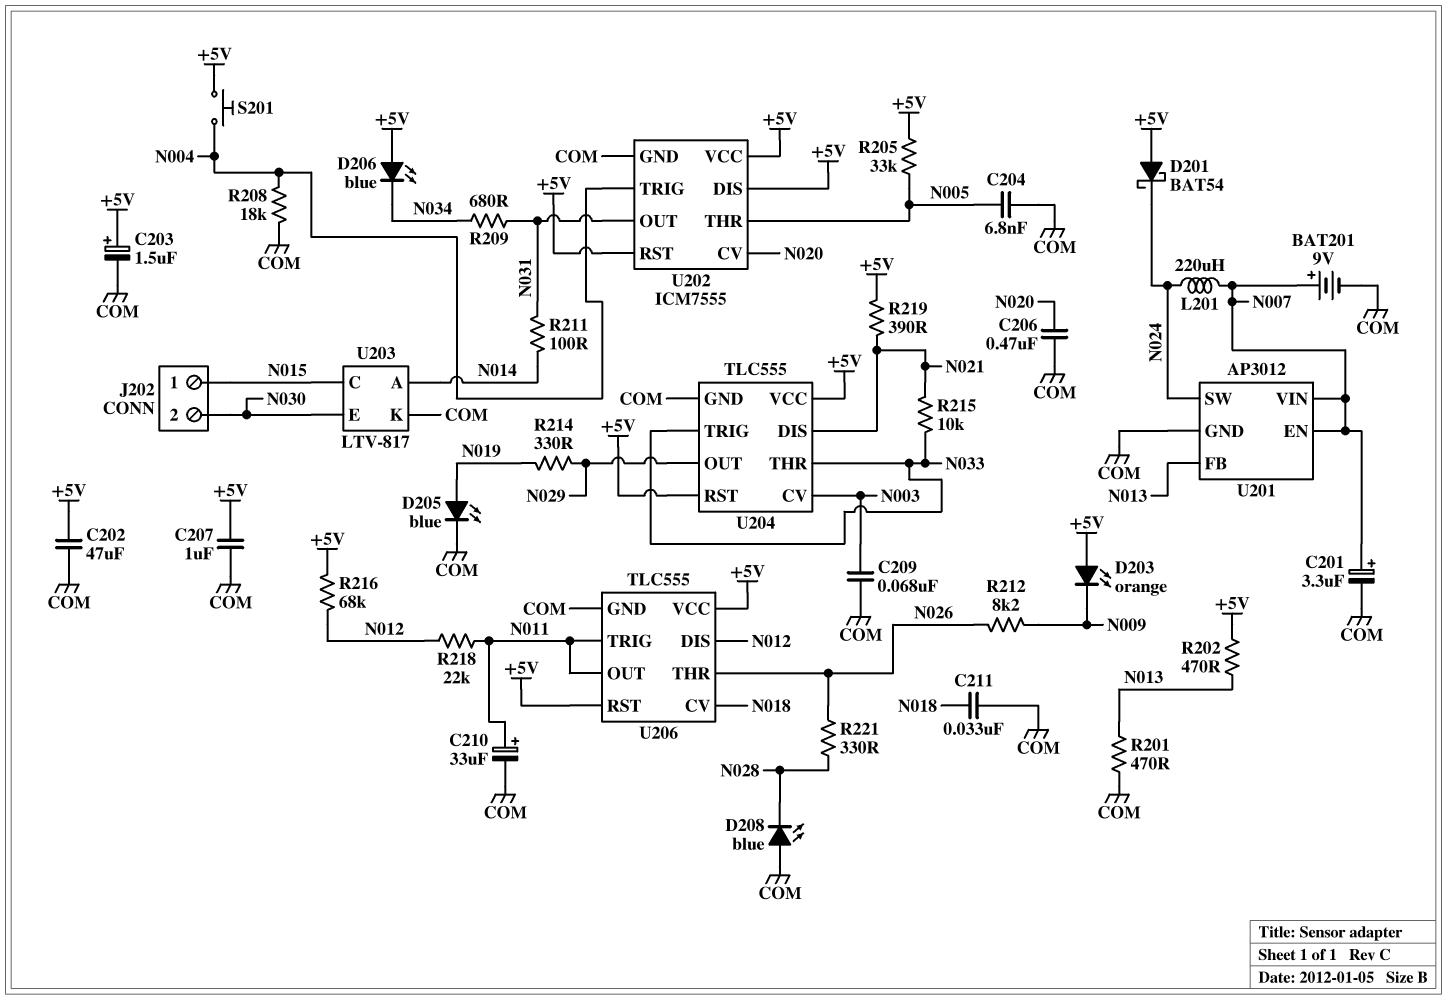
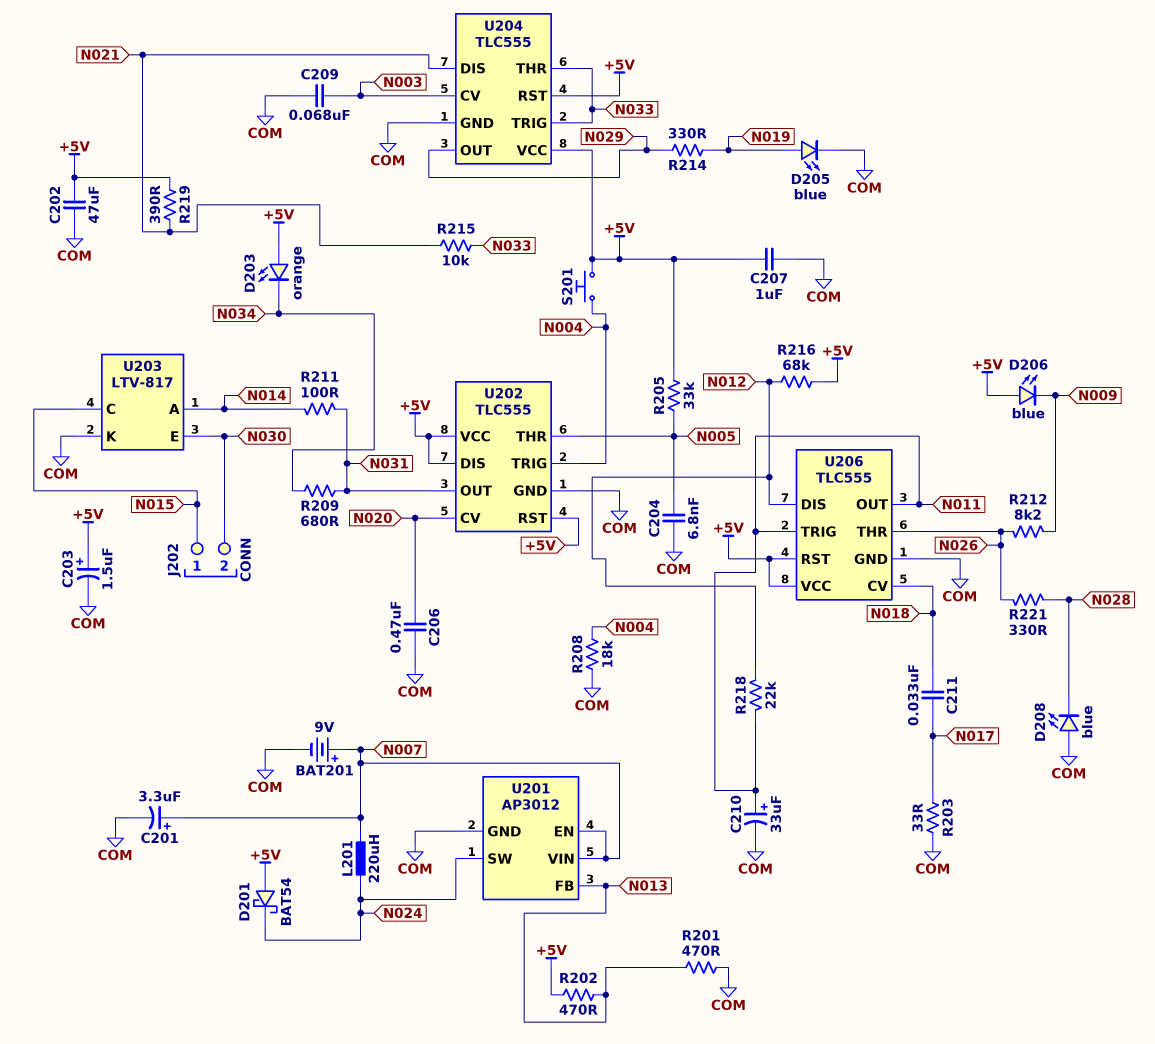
C211: 33nF (COM, N018) -> 33nF (N017, N018)
D203: LED orange (A +5V, K N009) -> LED orange (A +5V, K N034)
D206: LED blue (A +5V, K N034) -> LED blue (A +5V, K N009)
R203: none -> 33 (COM, N017)
U202: ICM7555 -> TLC555

